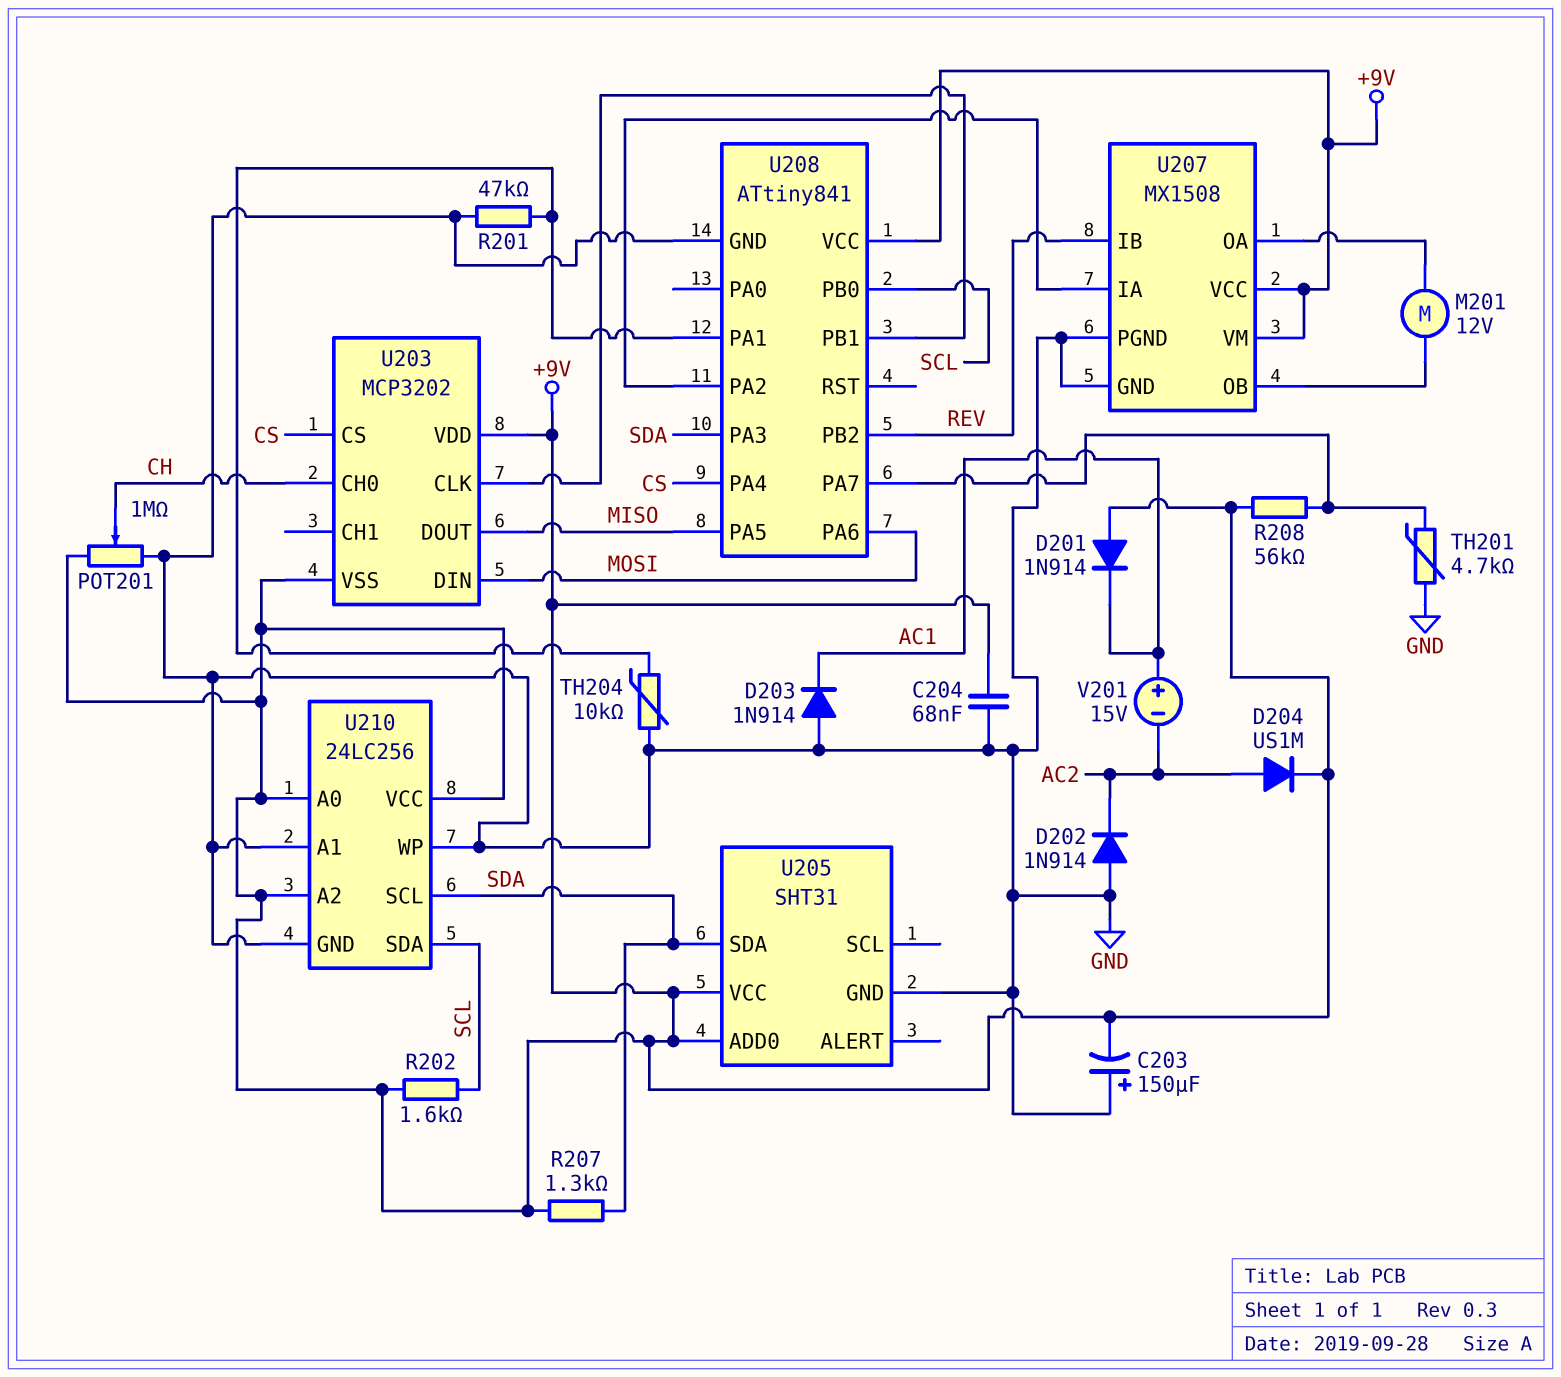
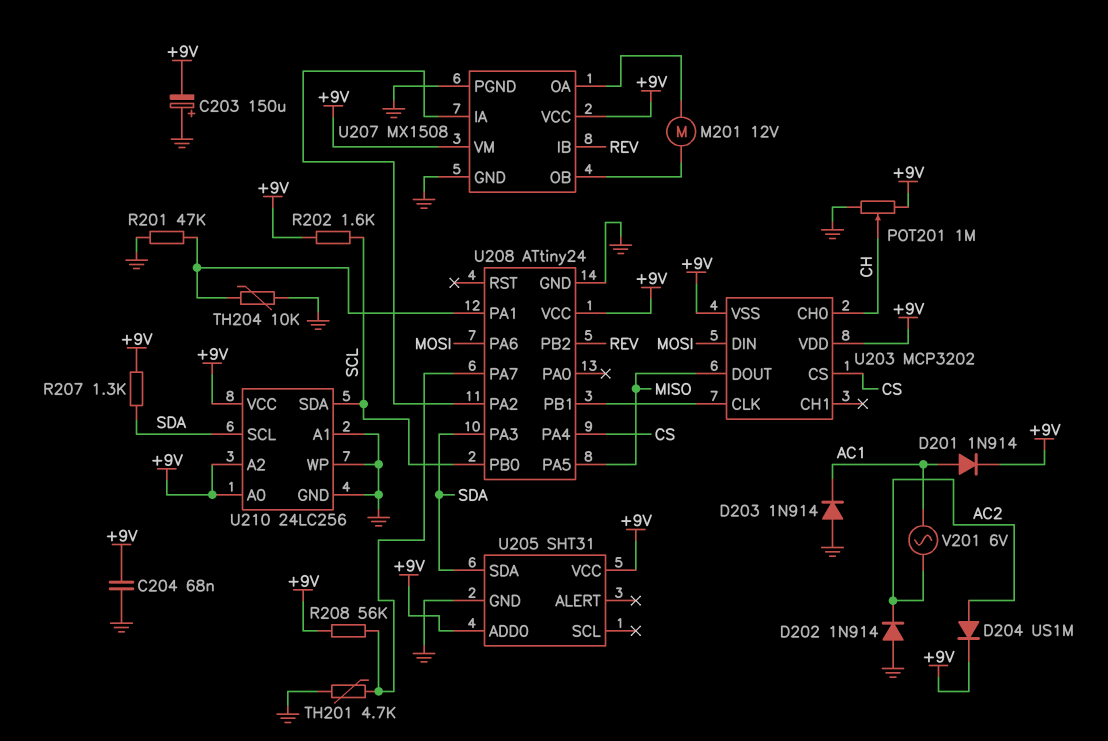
D201: diode 1N914 (A +9V, K AC1) -> diode 1N914 (A AC1, K +9V)
U208: ATtiny841 -> ATtiny24
V201: 15V (plus AC1, minus AC2) -> AC 6V (AC1, AC2)

